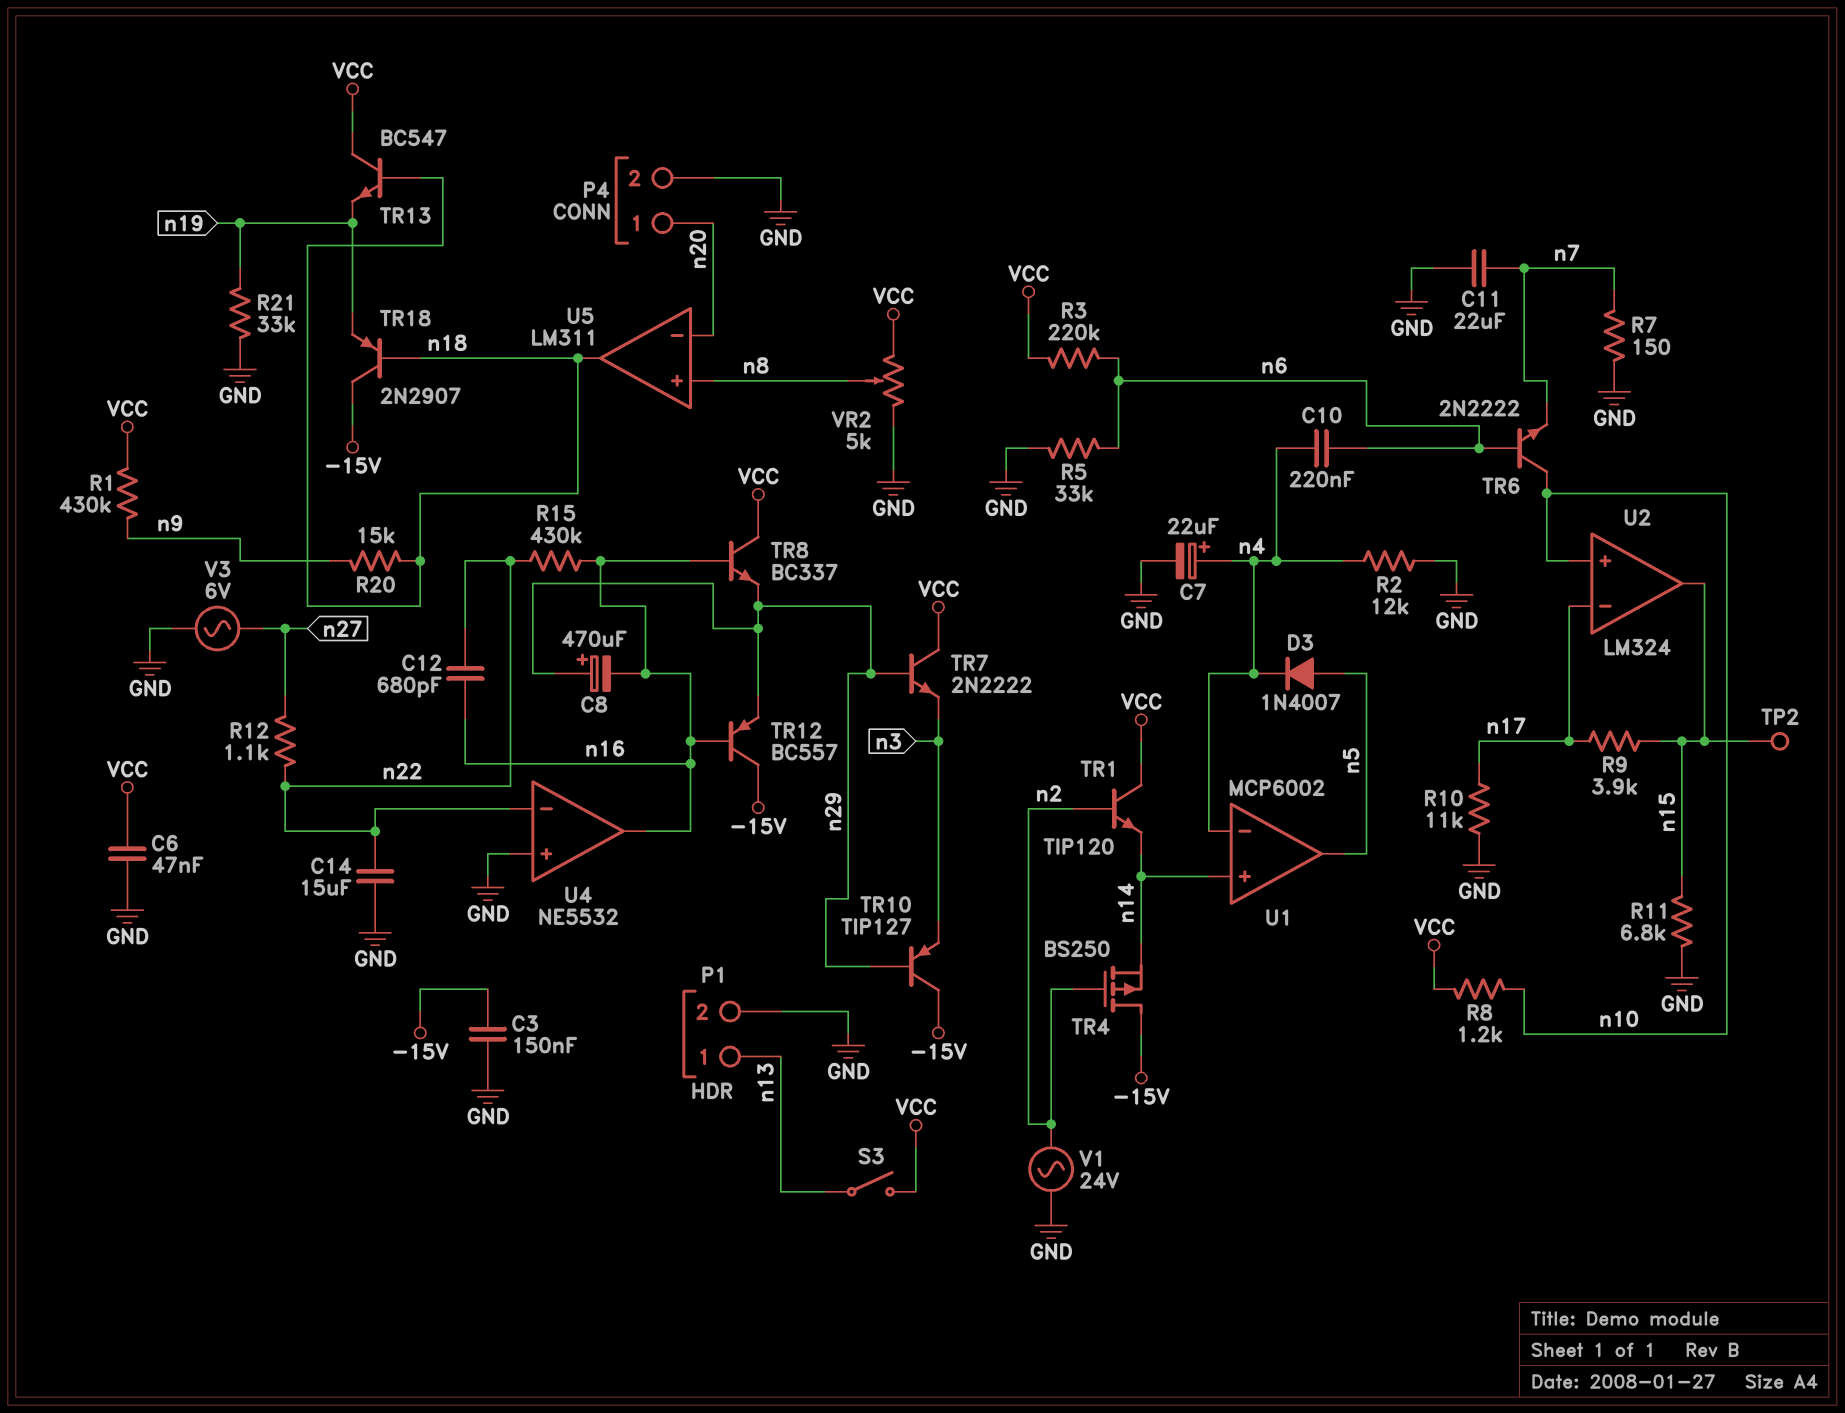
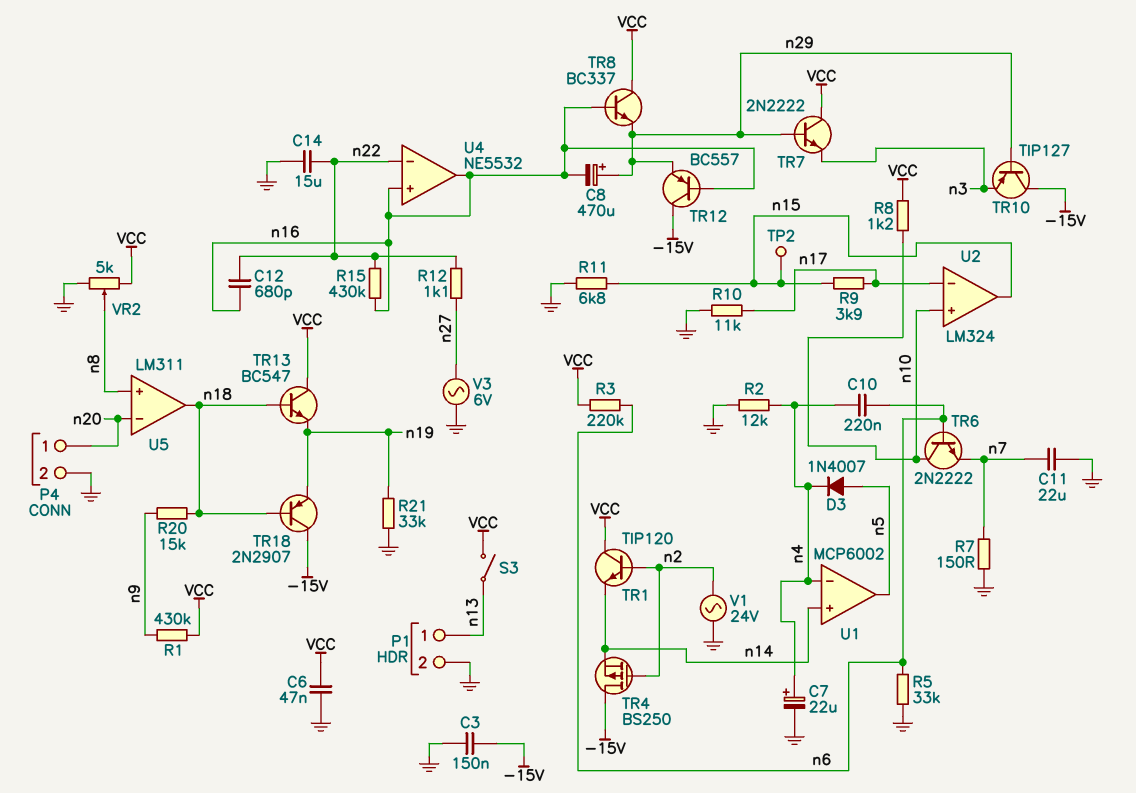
U4 pin in+: GND -> n16

